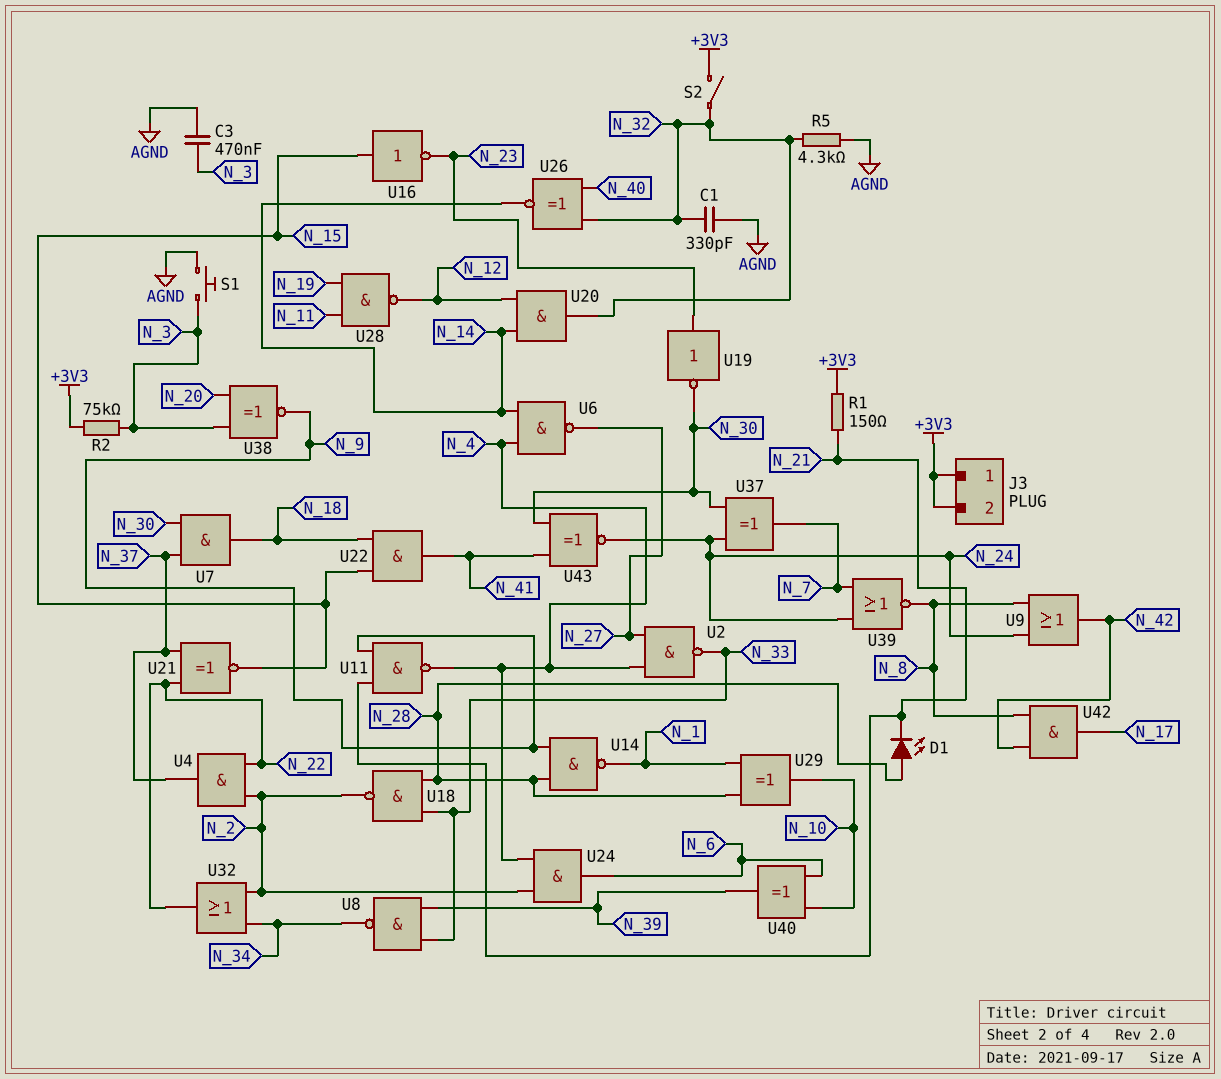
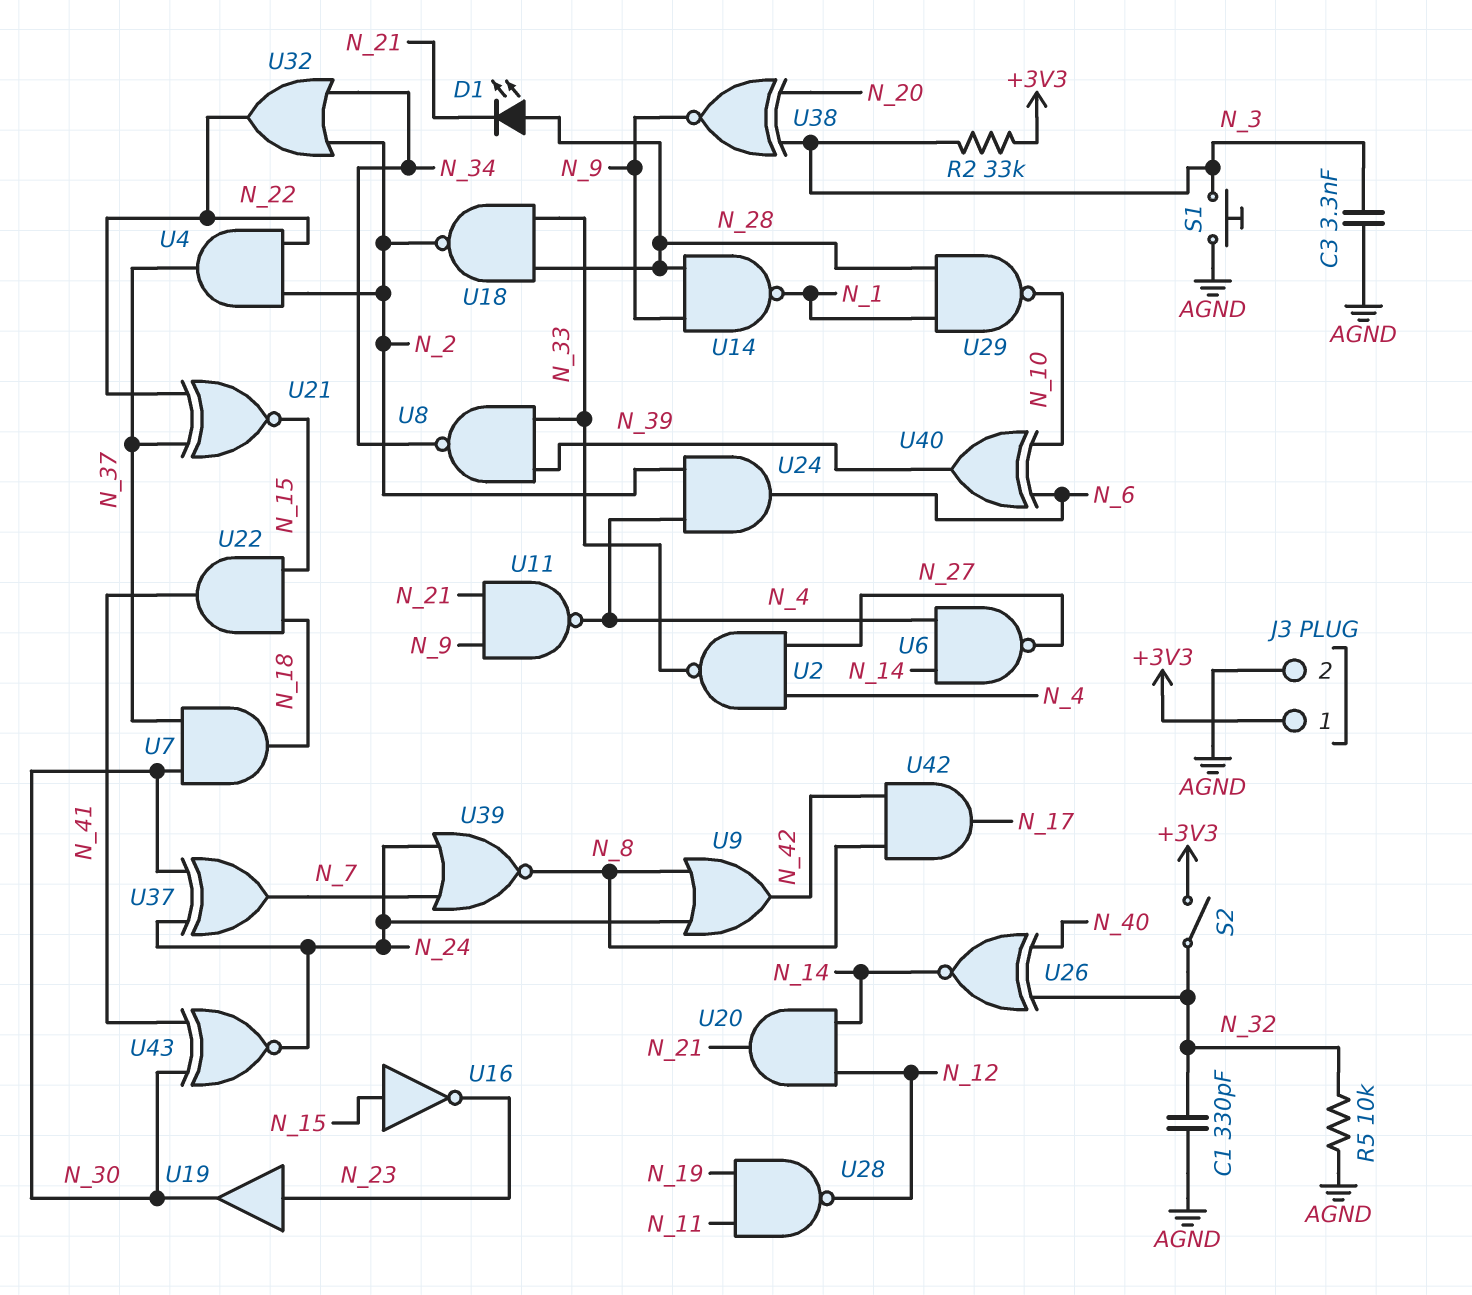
C3: 470nF (AGND, N_3) -> 3.3nF (AGND, N_3)
J3 pin 2: +3V3 -> AGND
R1: 150 (+3V3, N_21) -> none
R2: 75k (+3V3, N_3) -> 33k (+3V3, N_3)
R5: 4.3k (AGND, N_32) -> 10k (AGND, N_32)
U19: NOT (in N_23, out N_30) -> buffer (in N_23, out N_30)
U20: AND (in N_12, in N_14, out N_32) -> AND (in N_12, in N_14, out N_21)
U29: XOR (in N_1, in N_28, out N_10) -> NAND (in N_1, in N_28, out N_10)

